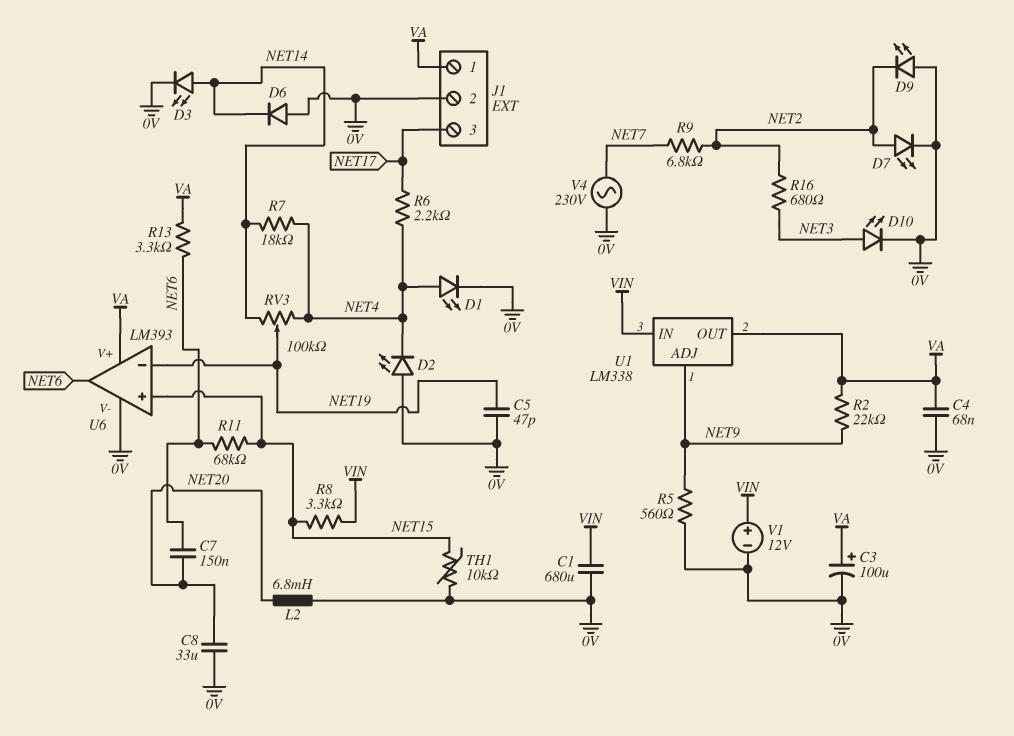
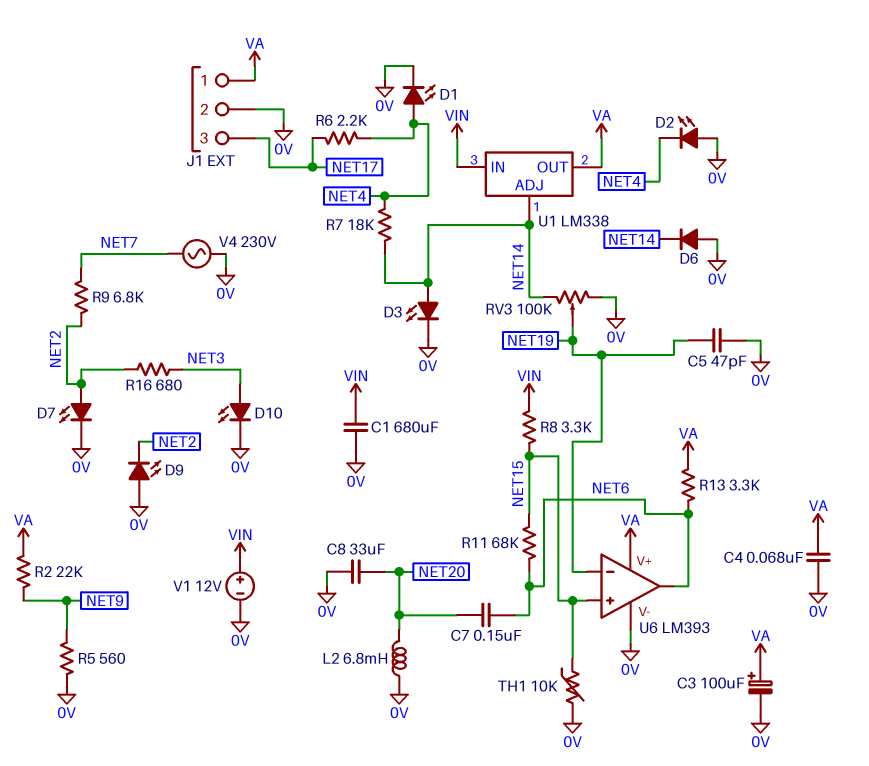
RV3: 100k (NET4, NET14, wiper NET19) -> 100k (0V, NET14, wiper NET19)
U1 pin ADJ: NET9 -> NET14

